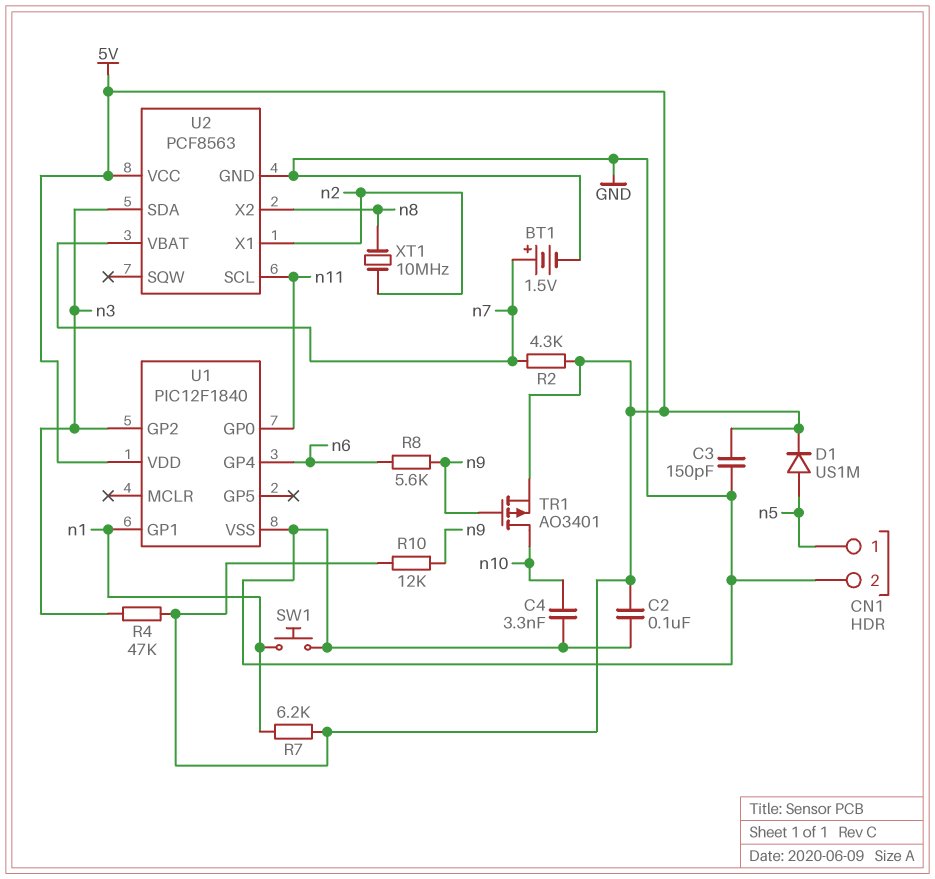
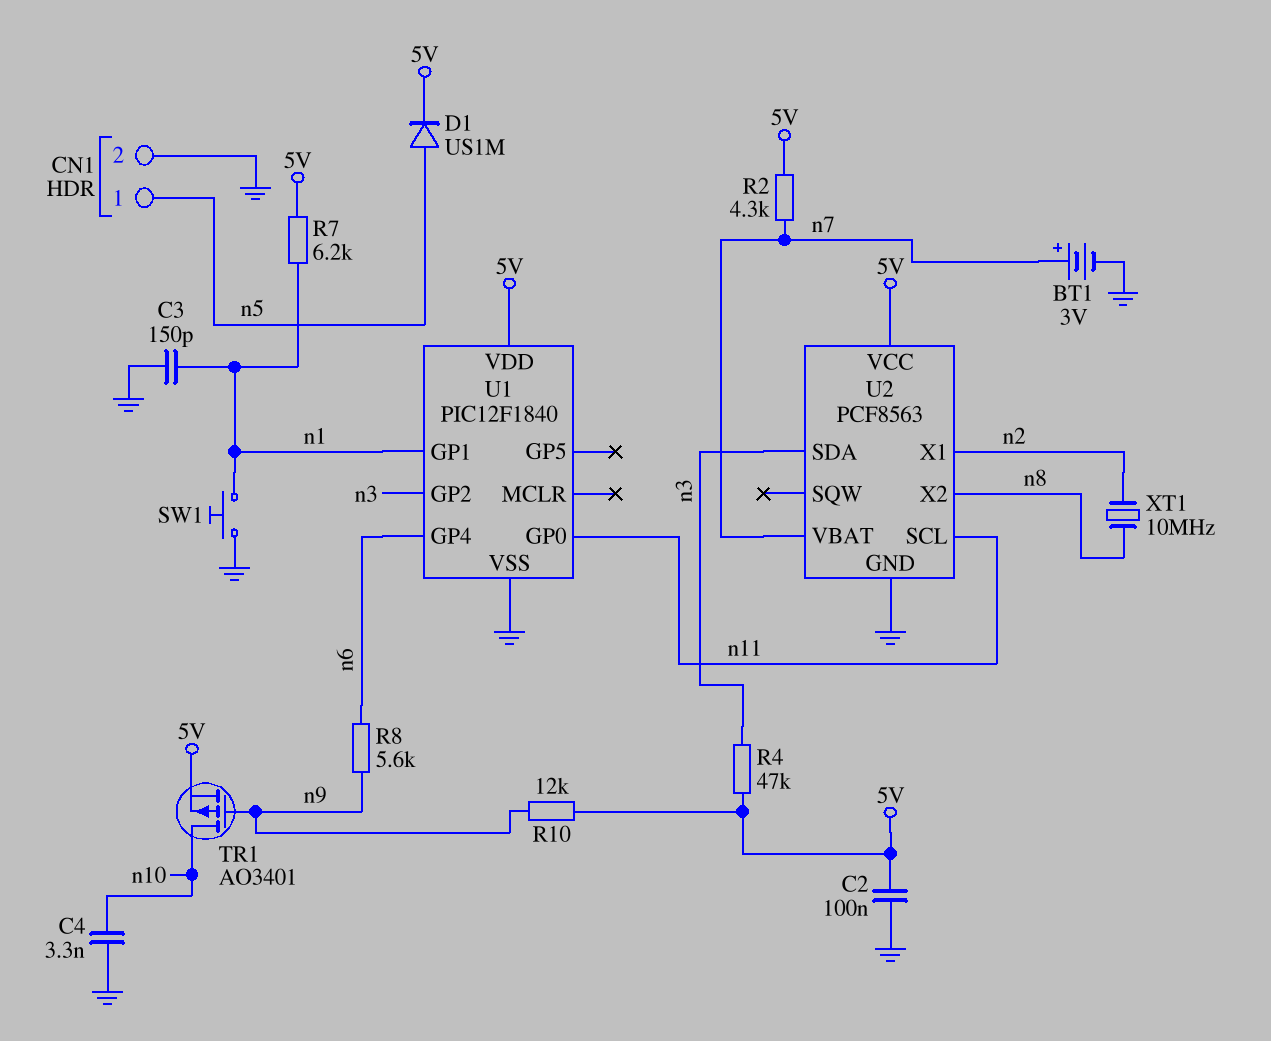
BT1: 1.5V (plus n7, minus GND) -> 3V (plus n7, minus GND)
C3: 150pF (5V, GND) -> 150pF (GND, n1)

